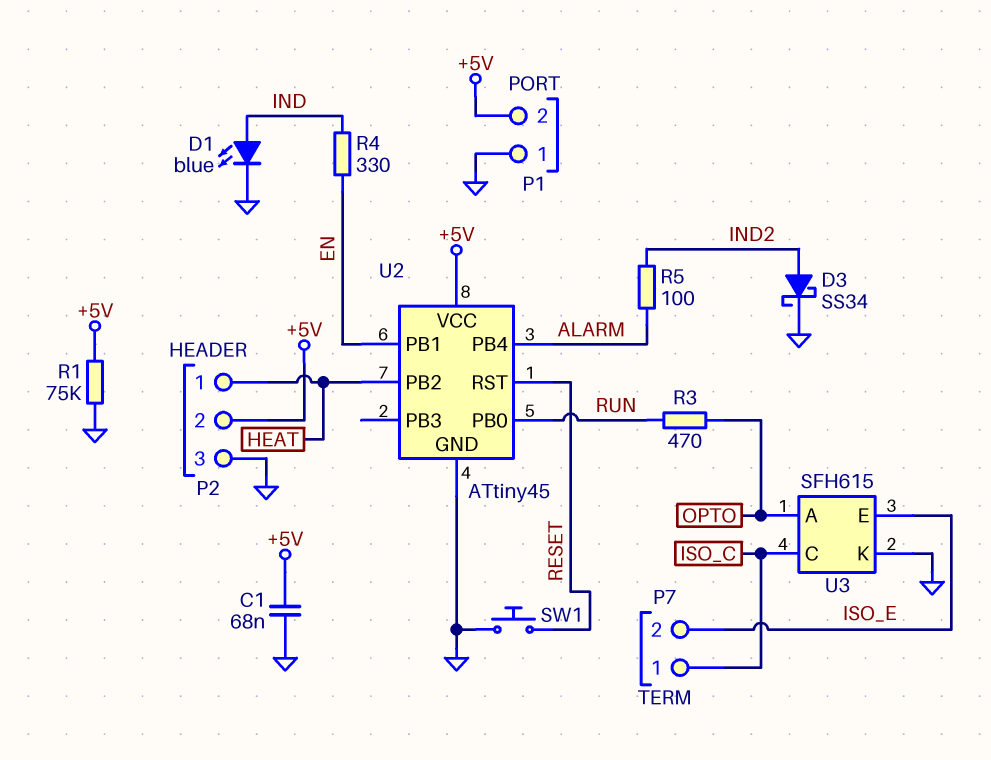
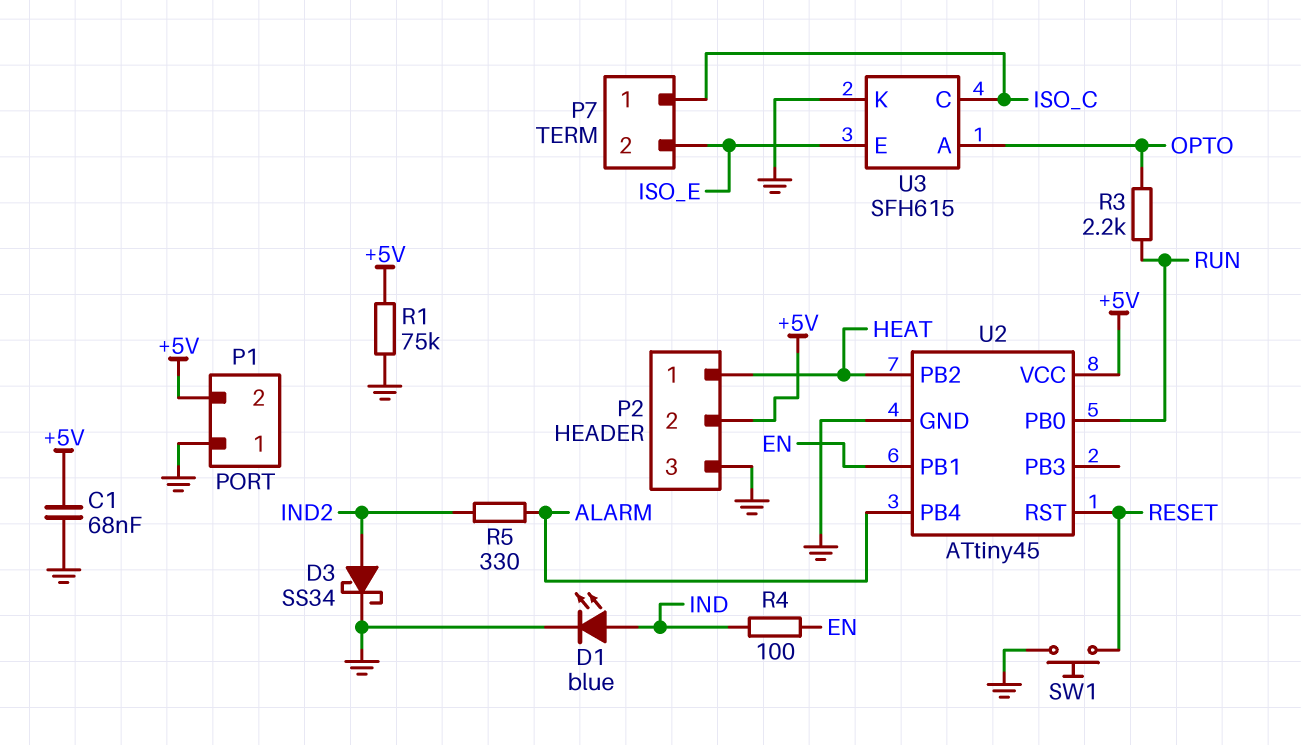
R3: 470 (OPTO, RUN) -> 2.2k (OPTO, RUN)
R4: 330 (EN, IND) -> 100 (EN, IND)
R5: 100 (ALARM, IND2) -> 330 (ALARM, IND2)

